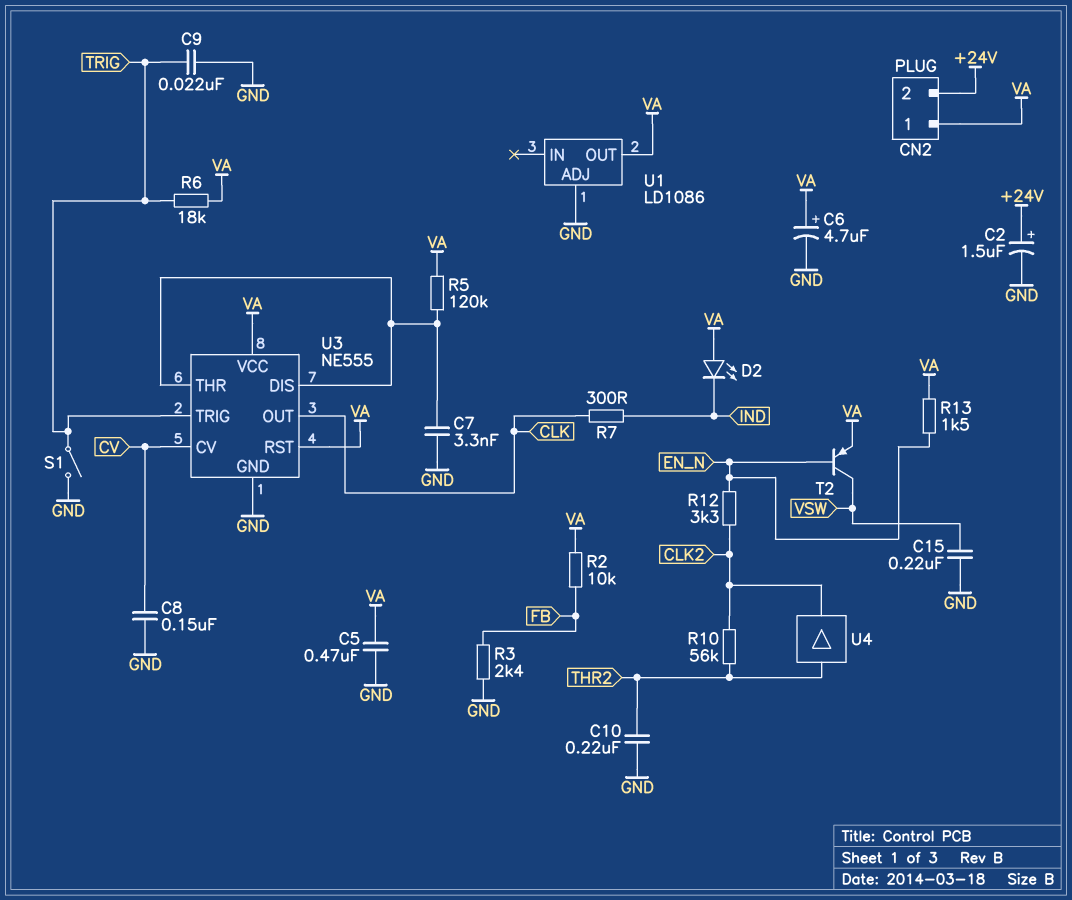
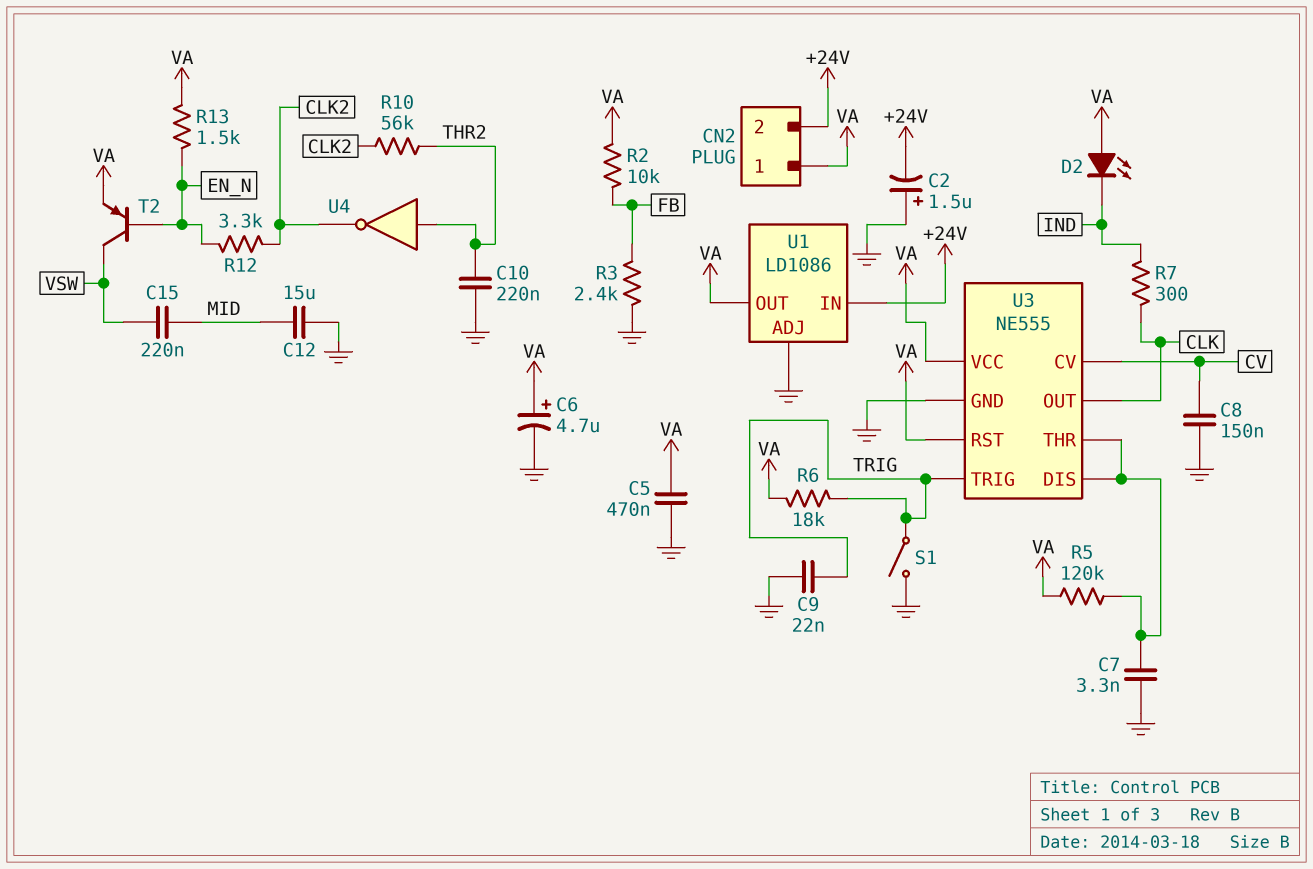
C2: 1.5uF (plus +24V, minus GND) -> 1.5uF (plus GND, minus +24V)
C12: none -> 15uF (GND, MID)
C15: 220nF (GND, VSW) -> 220nF (MID, VSW)
U1 pin IN: none -> +24V
U4: buffer (in THR2, out CLK2) -> NOT (in THR2, out CLK2)

